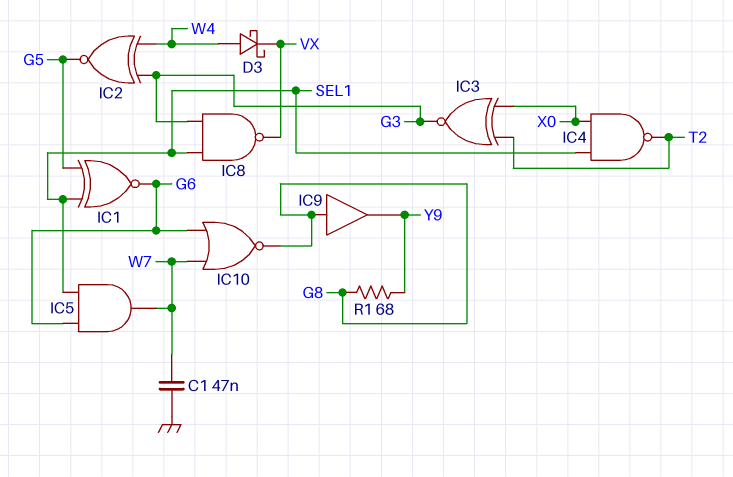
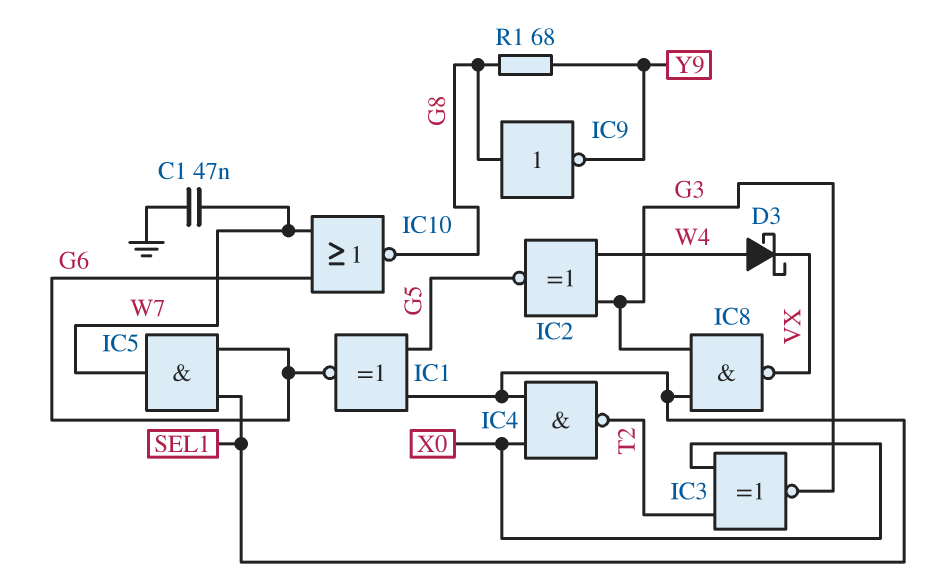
IC9: buffer (in G8, out Y9) -> NOT (in G8, out Y9)

